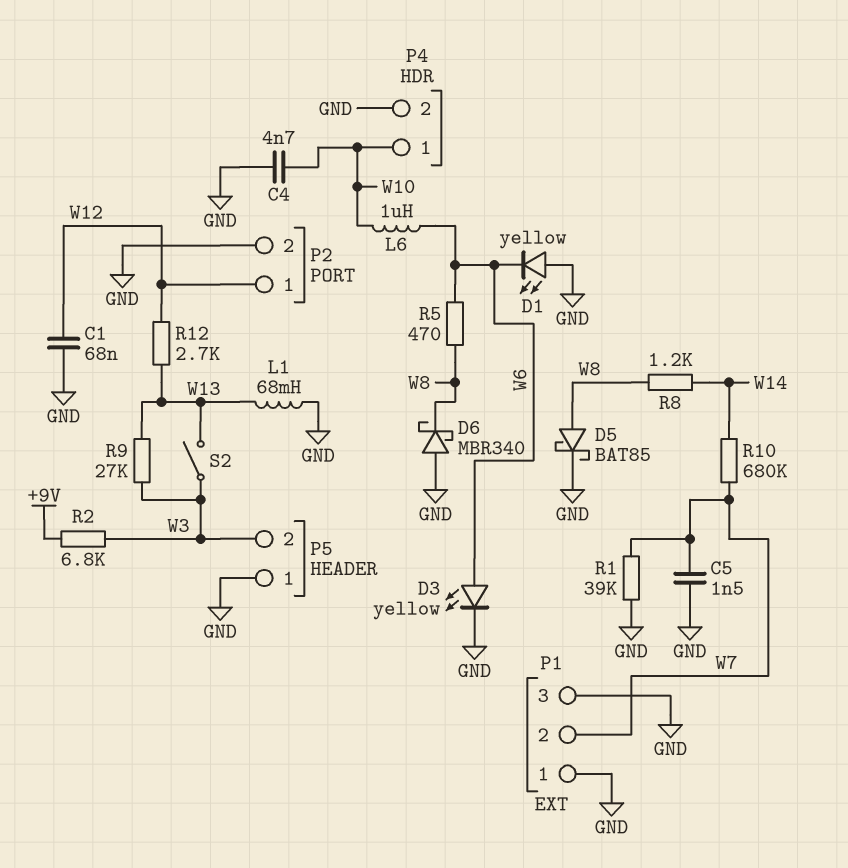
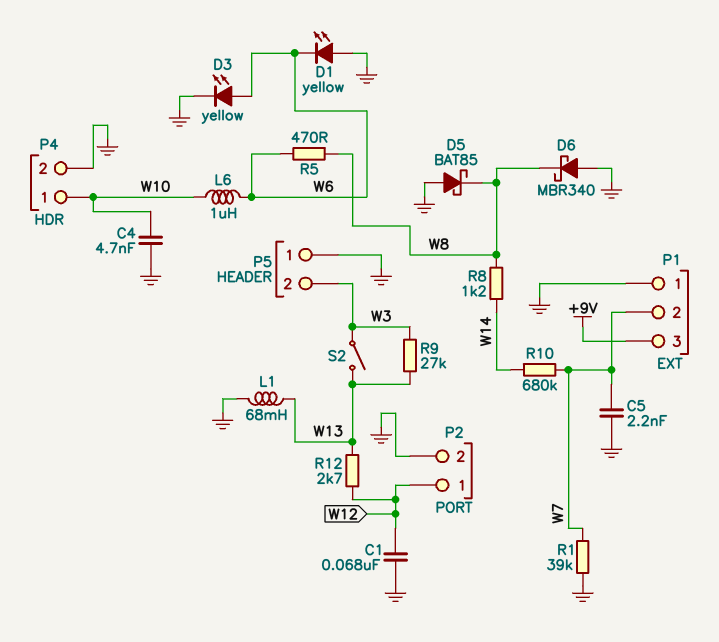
C5: 1.5nF (GND, W7) -> 2.2nF (GND, W7)
D5: schottky BAT85 (A W8, K GND) -> schottky BAT85 (A GND, K W8)
P1 pin 3: GND -> +9V
R2: 6.8k (+9V, W3) -> none

